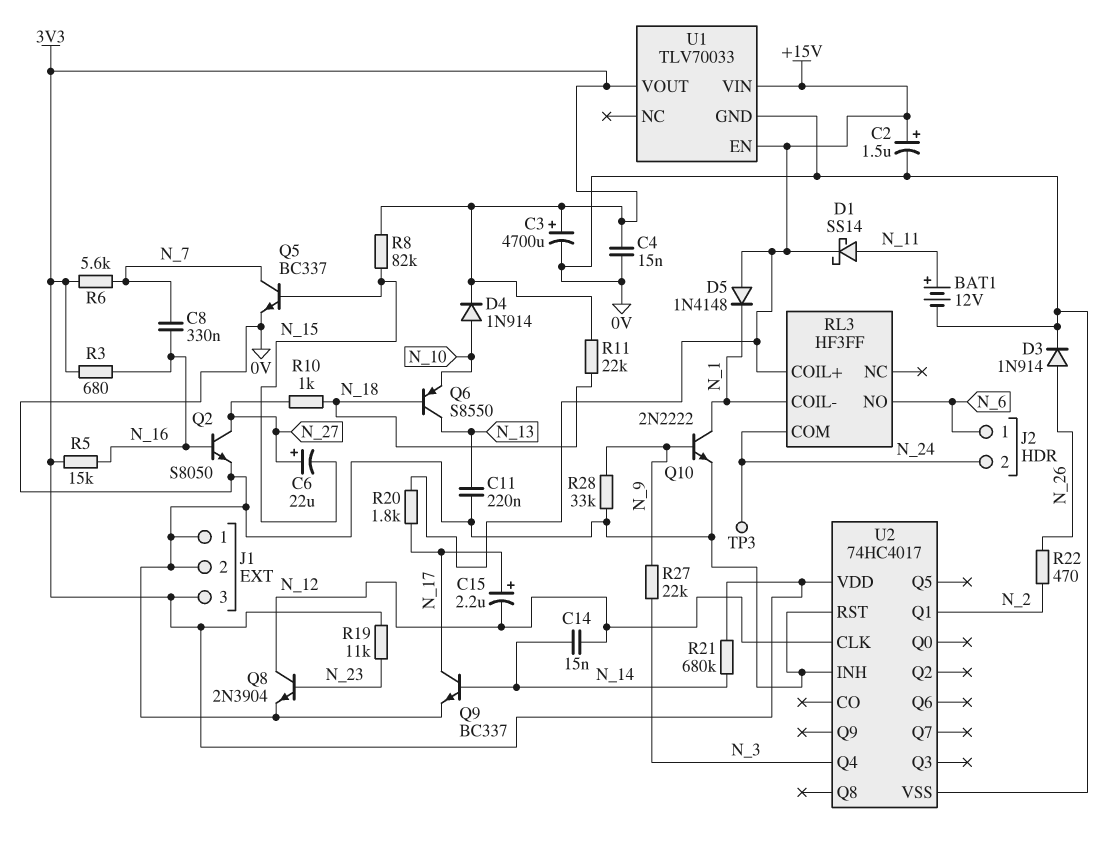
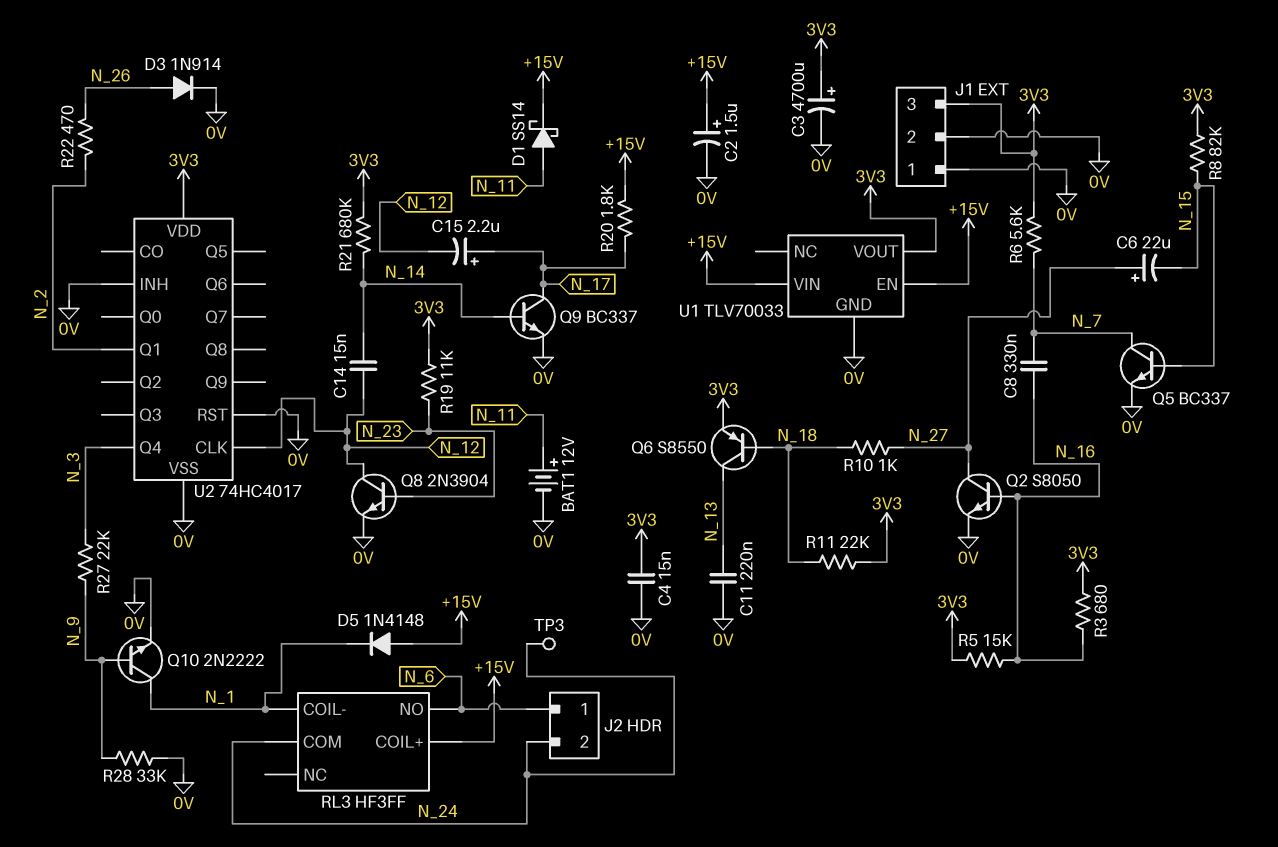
D4: diode 1N914 (A N_10, K 3V3) -> none
Q6: PNP S8550 (B N_18, C N_13, E N_10) -> PNP S8550 (B N_18, C N_13, E 3V3)

